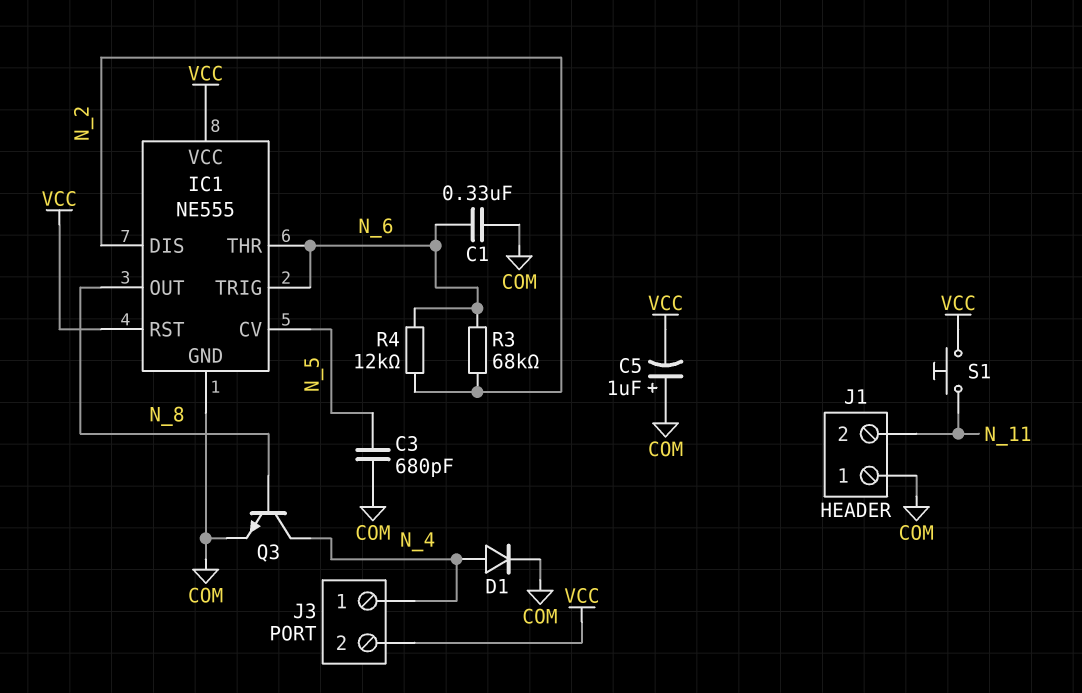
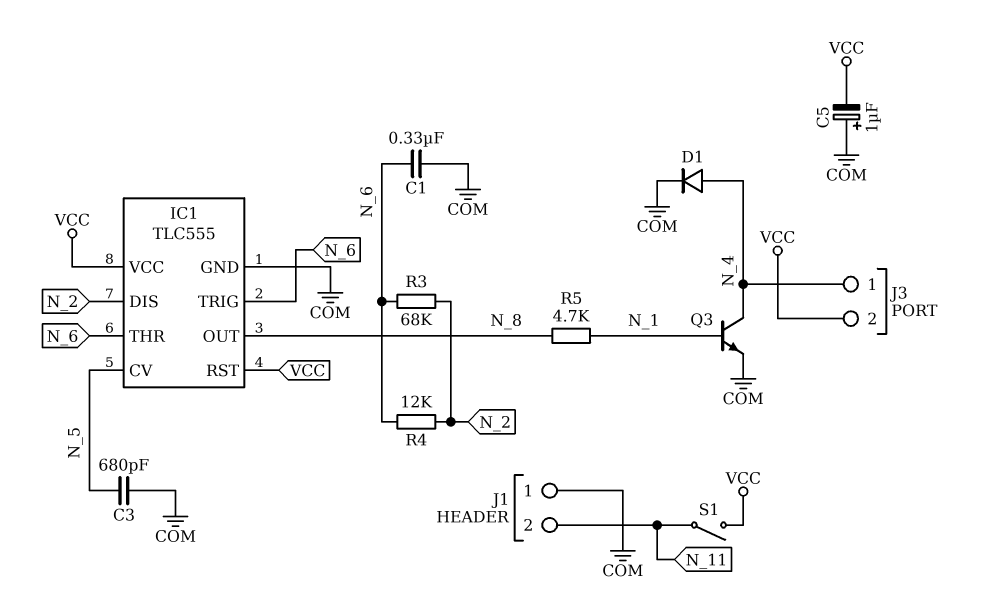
IC1: NE555 -> TLC555
Q3: NPN (B N_8, C N_4, E COM) -> NPN (B N_1, C N_4, E COM)
R5: none -> 4.7k (N_1, N_8)
S1: button (N_11, VCC) -> switch (N_11, VCC)

